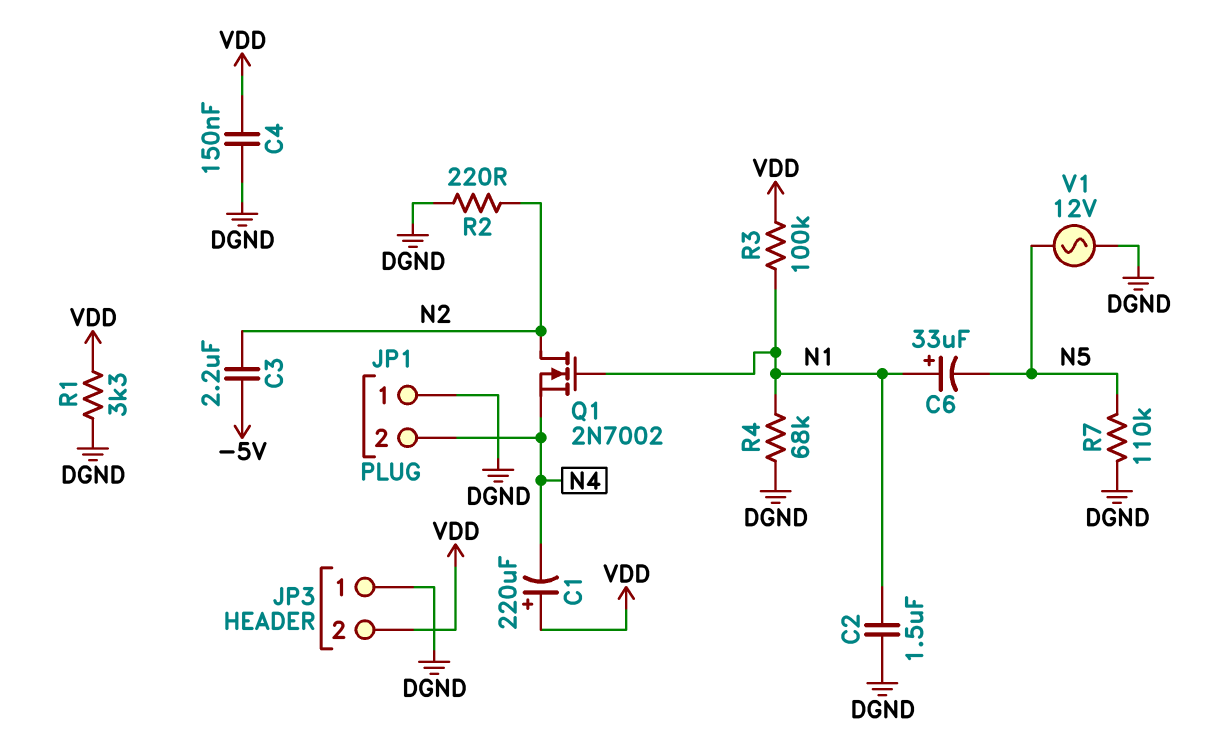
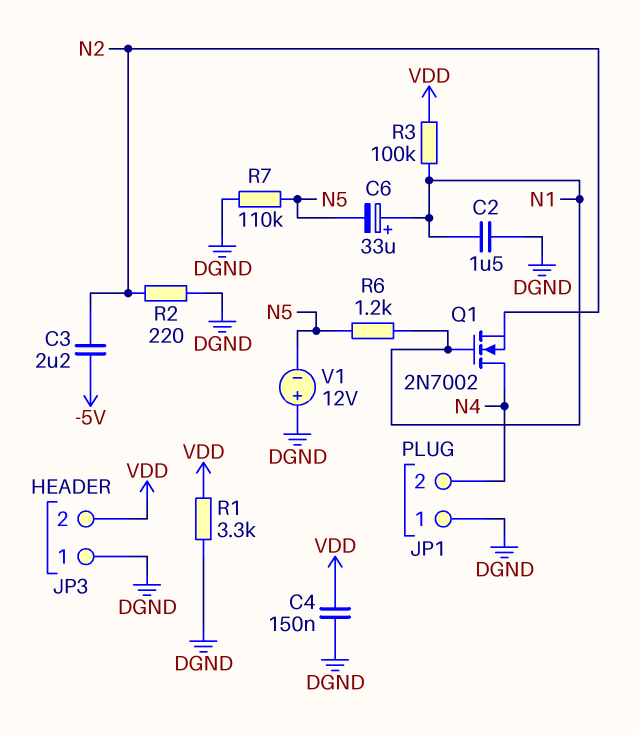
C1: 220uF (plus VDD, minus N4) -> none
Q1: NMOS 2N7002 (G N1, D N2, S N4) -> NMOS 2N7002 (G N1, D N4, S N2)
R4: 68k (DGND, N1) -> none
R6: none -> 1.2k (N1, N5)
V1: AC 12V (DGND, N5) -> 12V (plus DGND, minus N5)

